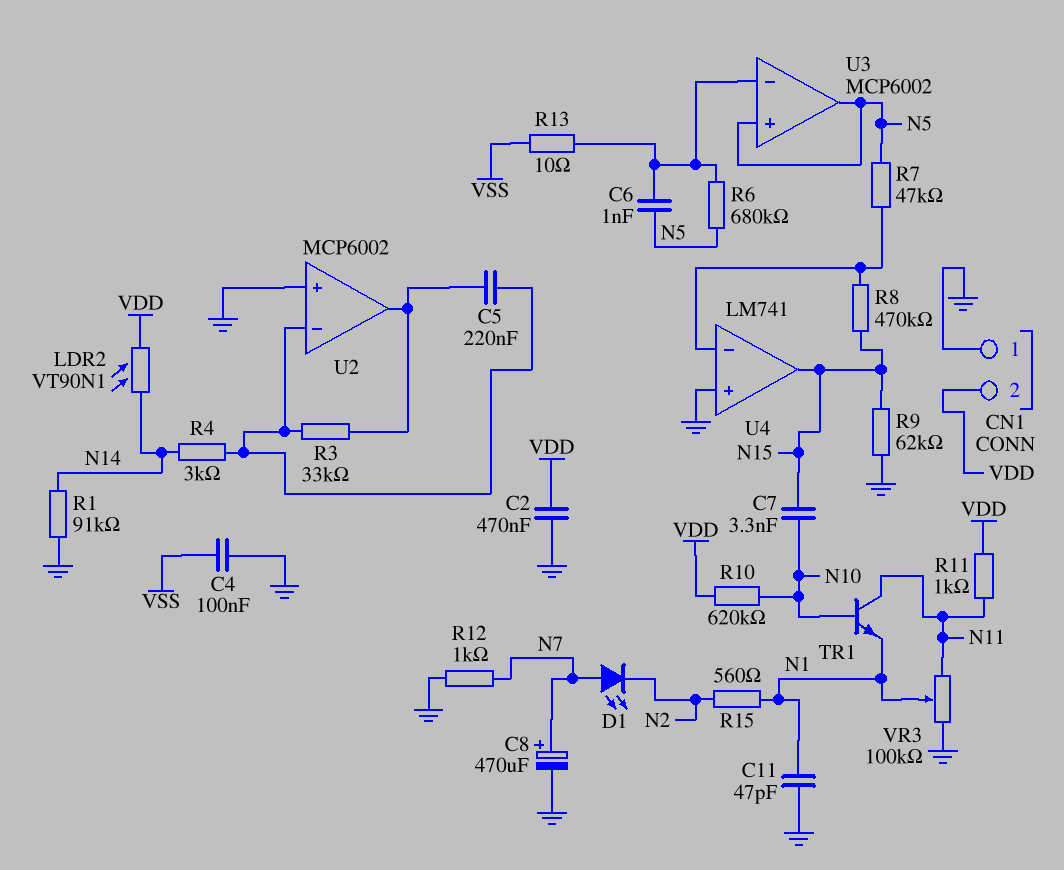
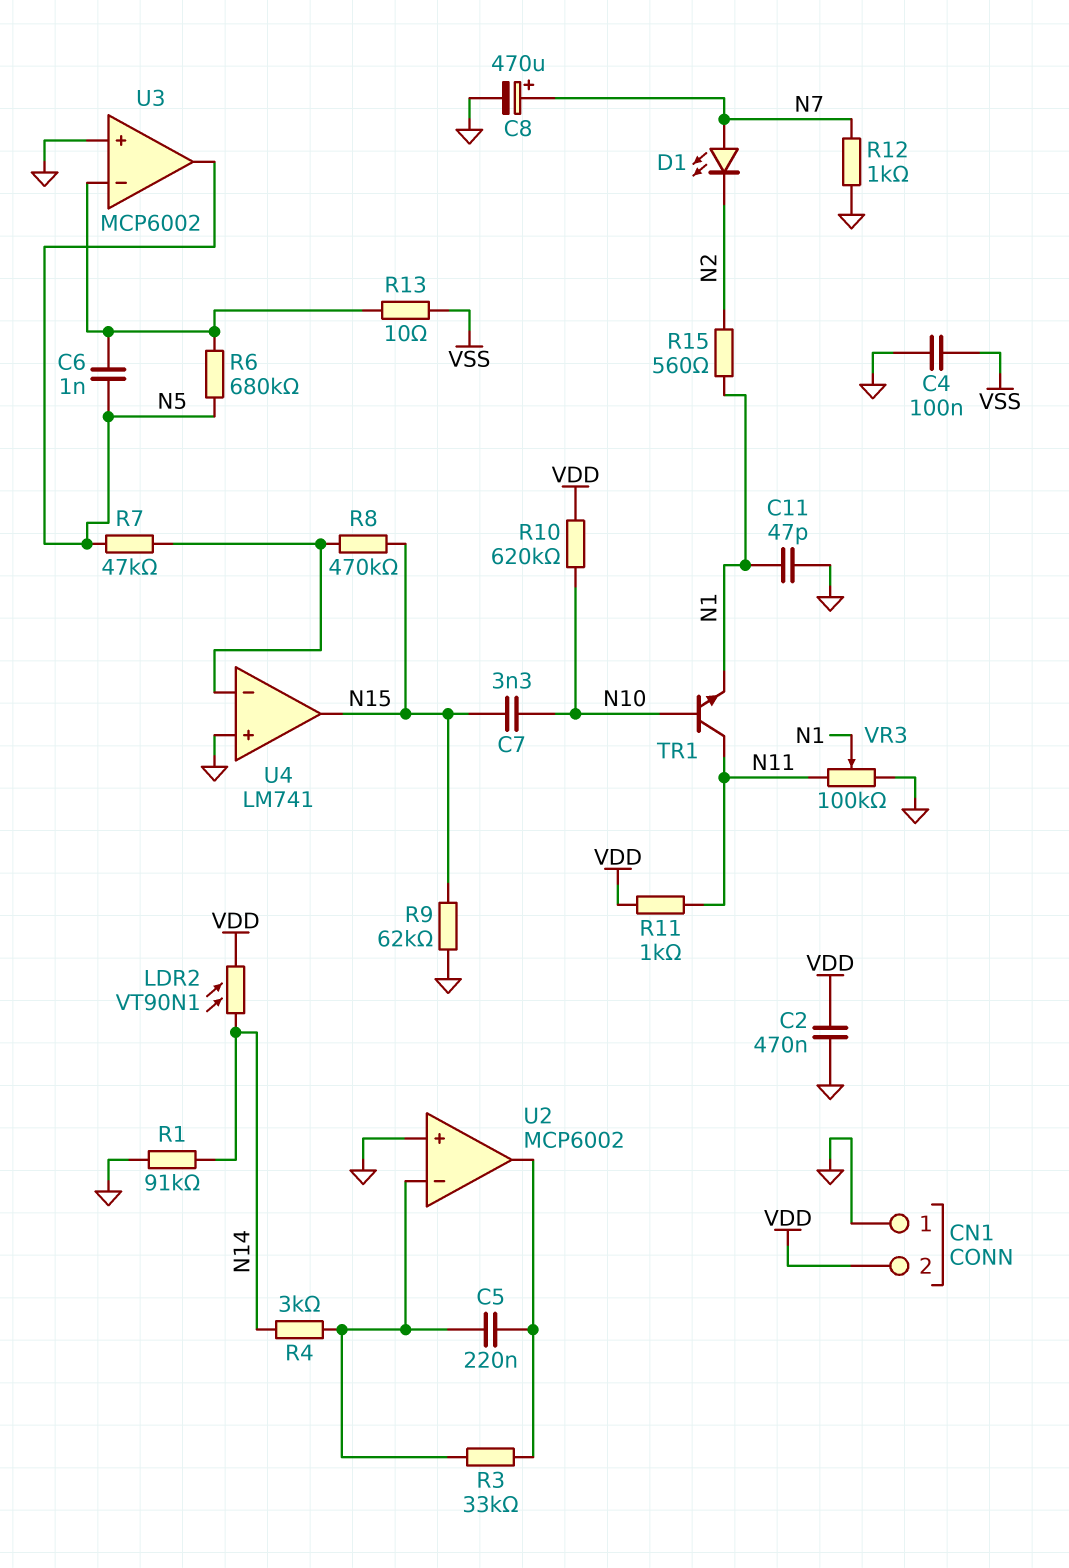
U3 pin in+: N5 -> GND

